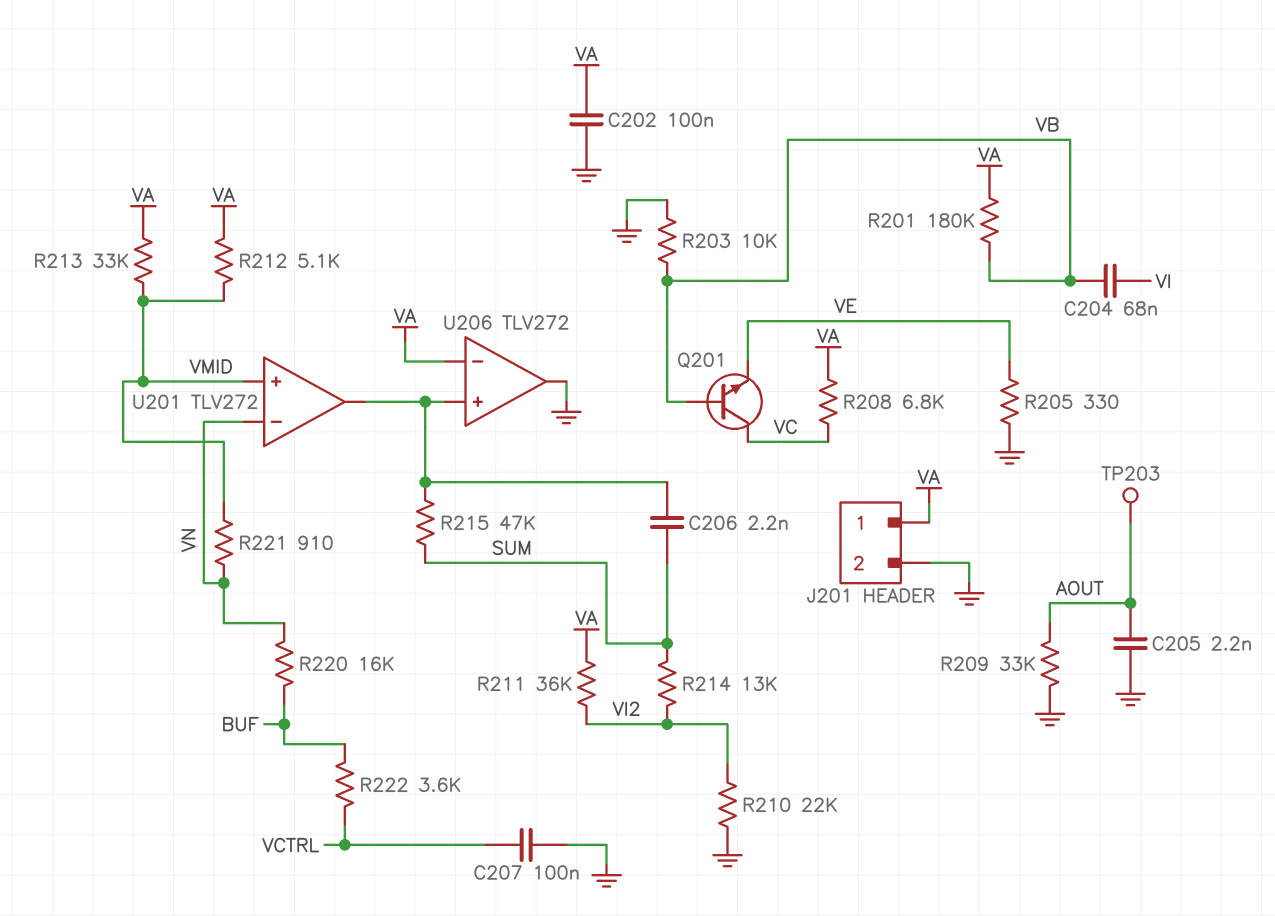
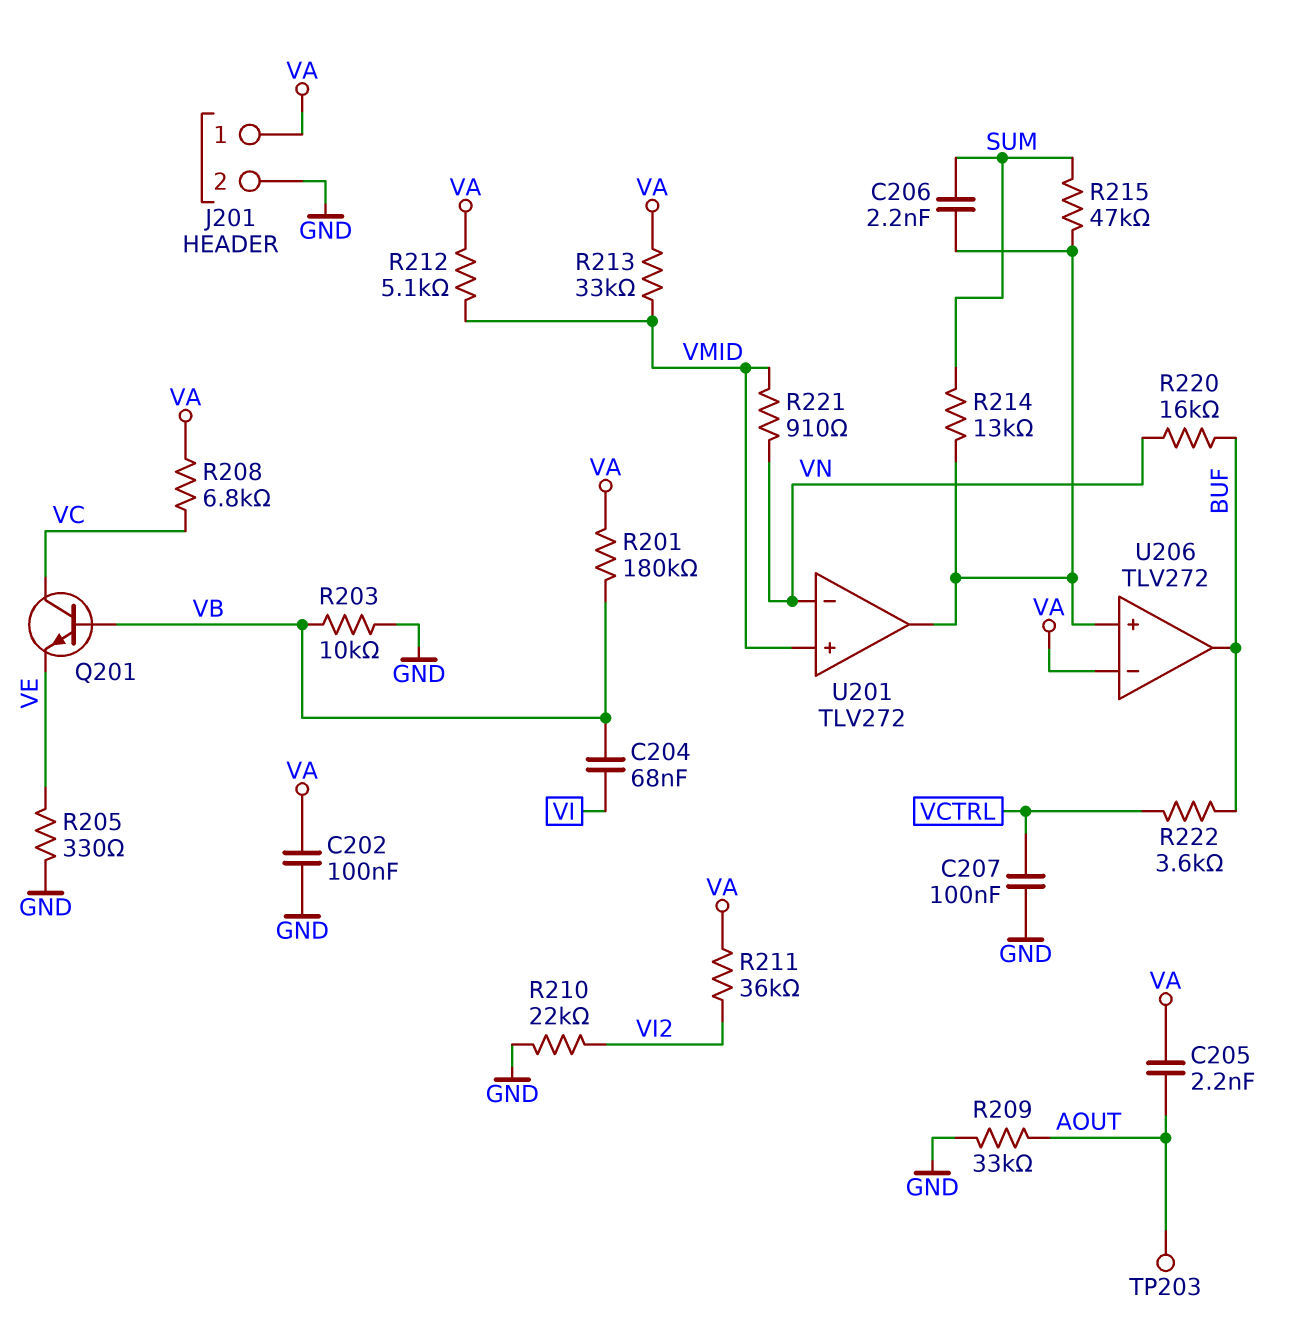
C205: 2.2nF (AOUT, GND) -> 2.2nF (AOUT, VA)
R214: 13k (SUM, VI2) -> 13k (SUM, U201/out)
U206 pin out: GND -> BUF

